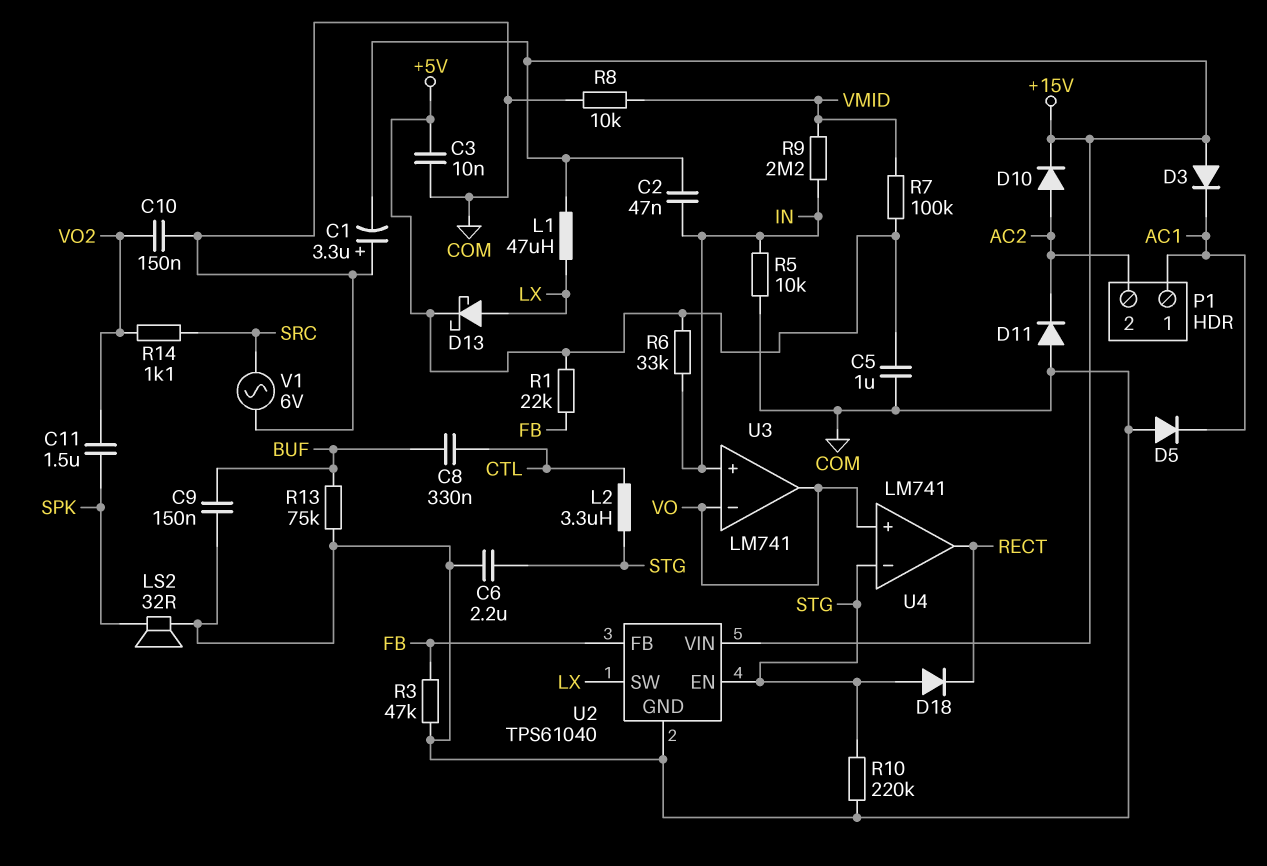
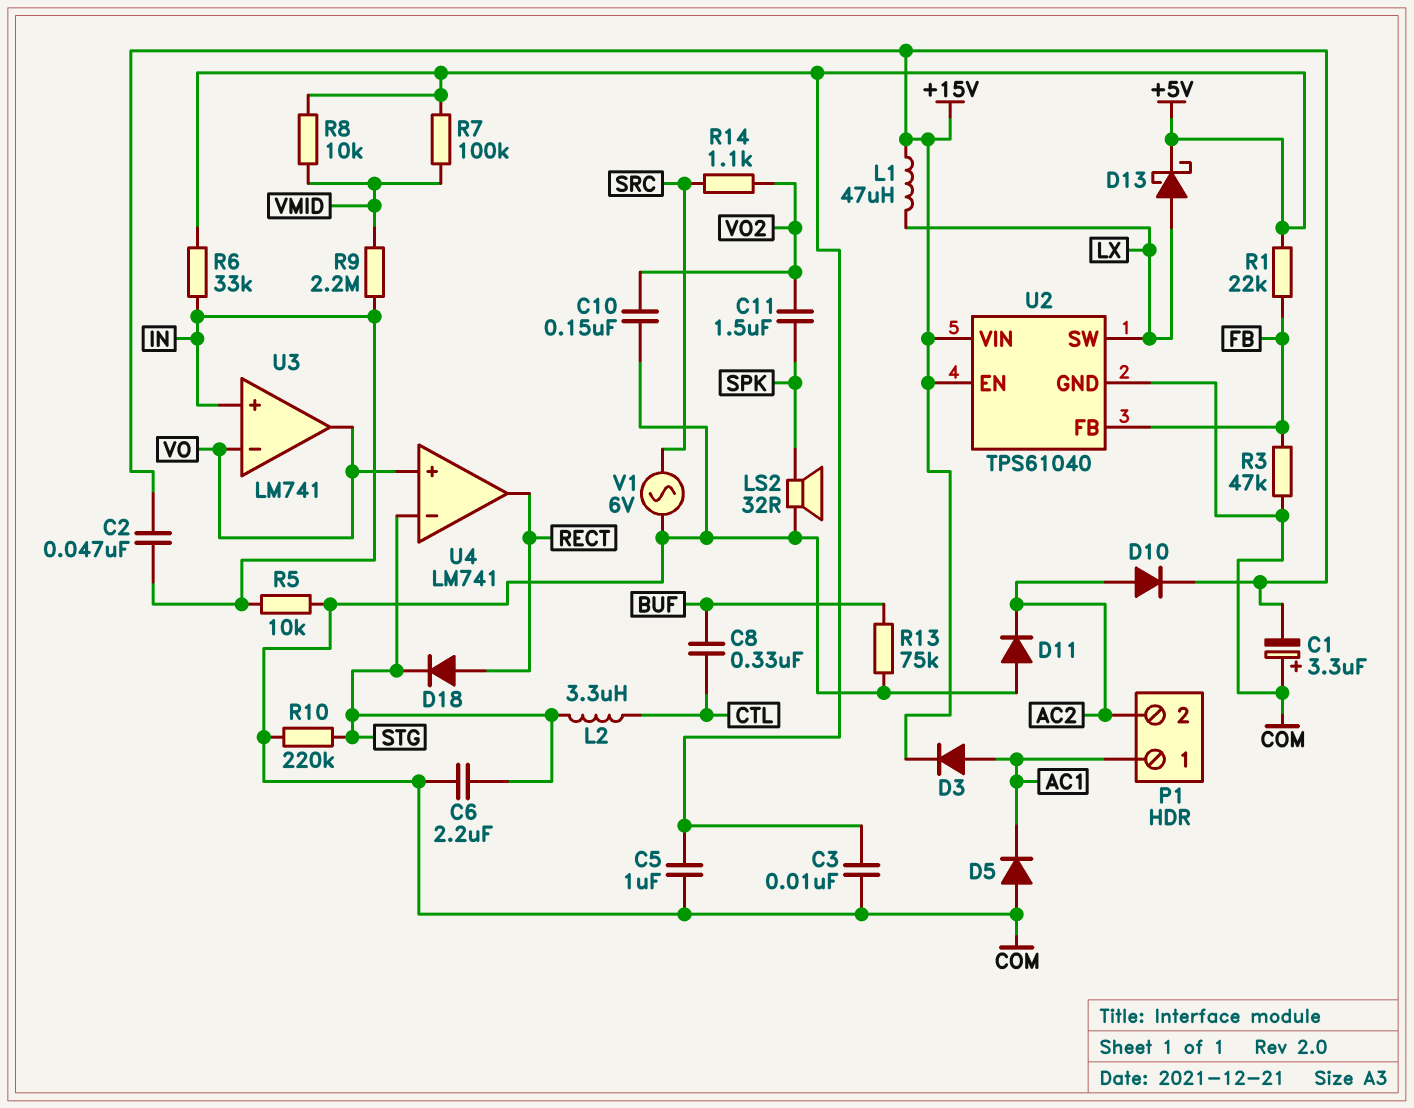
C9: 150nF (BUF, COM) -> none
D3: diode (A +15V, K AC1) -> diode (A AC1, K +15V)
D18: diode (A STG, K RECT) -> diode (A RECT, K STG)
R8: 10k (COM, VMID) -> 10k (+5V, VMID)
U2 pin EN: STG -> +15V

